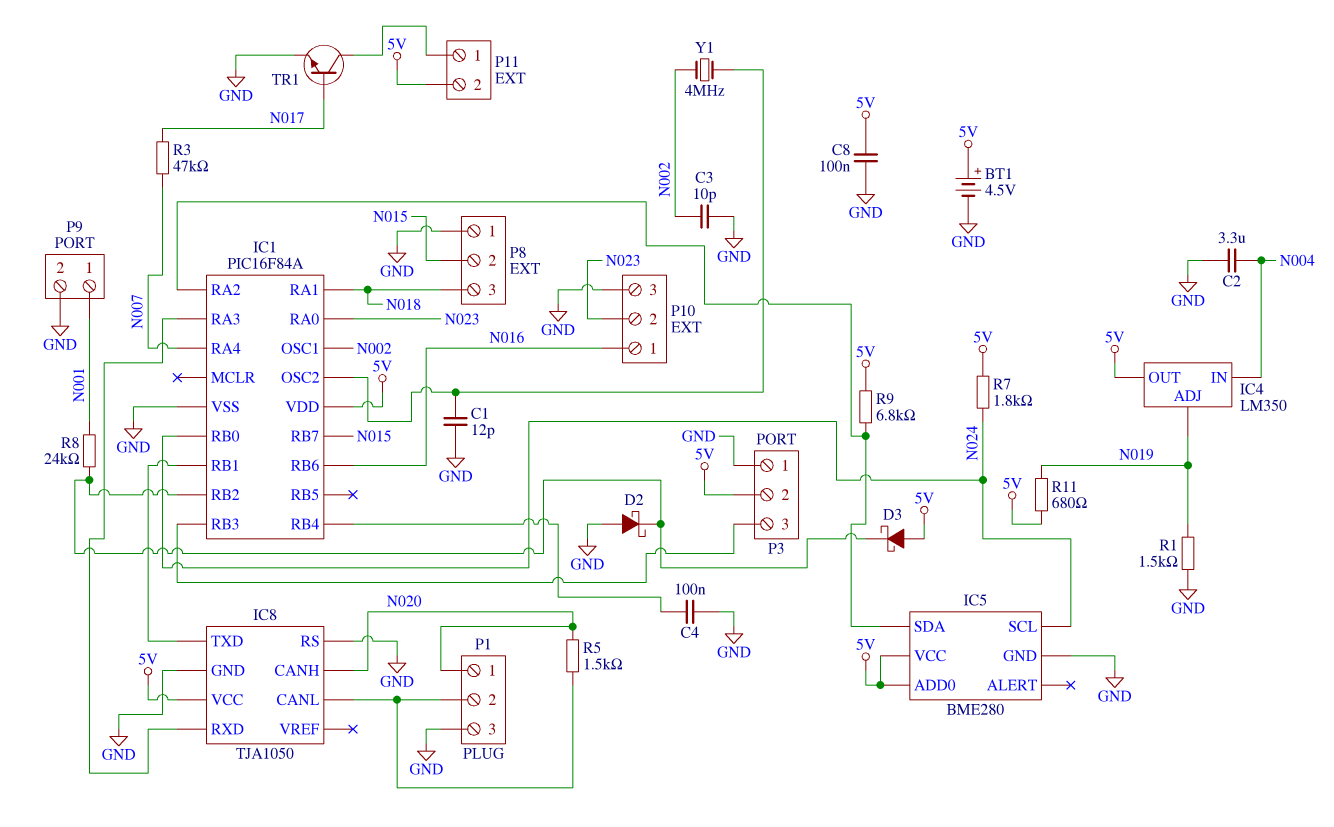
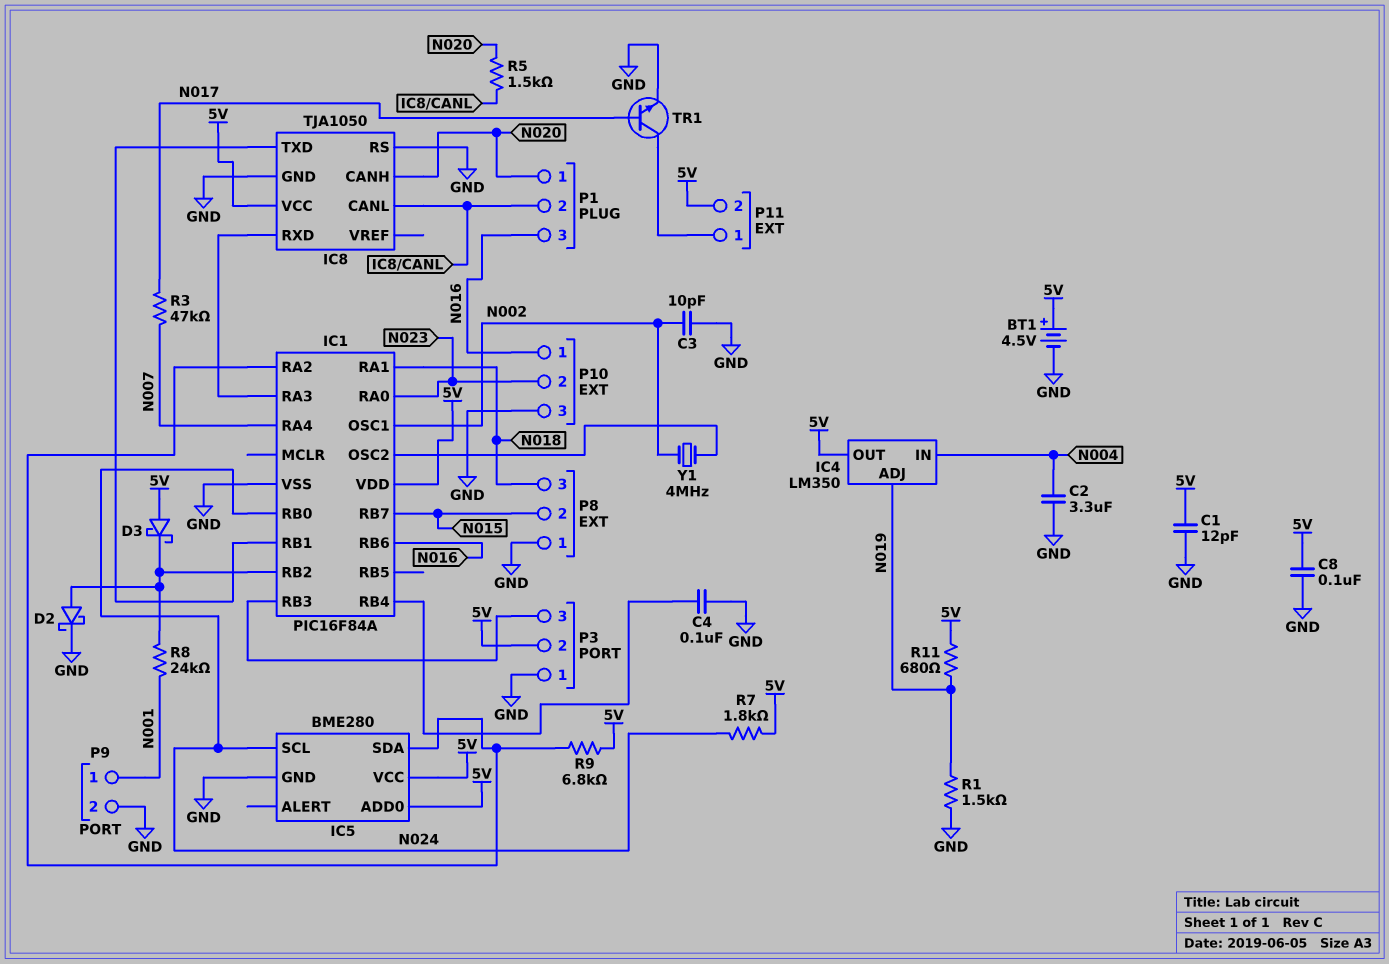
C1: 12pF (GND, IC1/OSC2) -> 12pF (5V, GND)
D2: schottky (A GND, K IC1/RB2) -> schottky (A IC1/RB2, K GND)
P1 pin 3: GND -> N016

